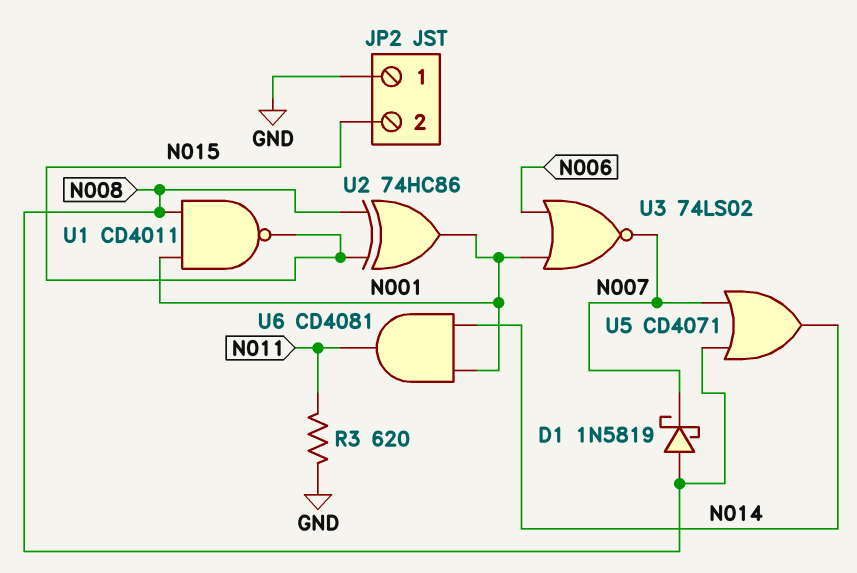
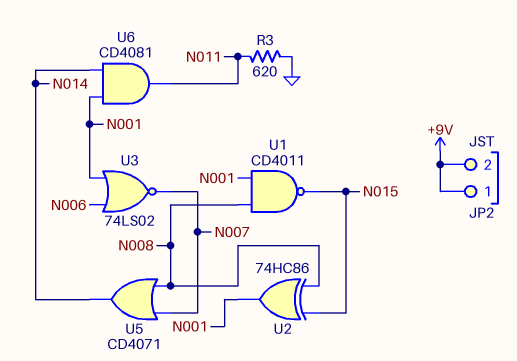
D1: schottky 1N5819 (A N008, K N007) -> none
JP2 pin 1: GND -> +9V
JP2 pin 2: N015 -> +9V

